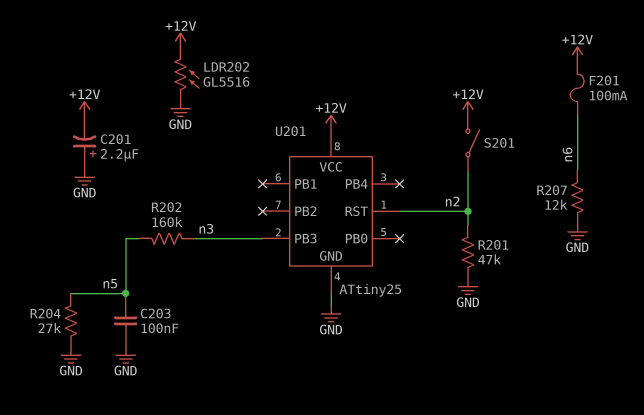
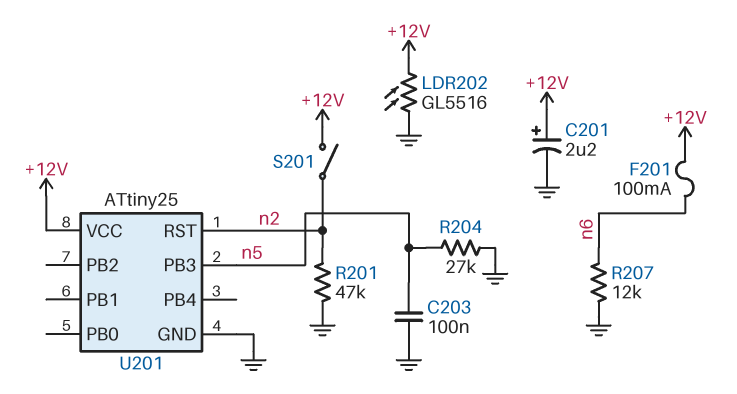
C201: 2.2uF (plus GND, minus +12V) -> 2.2uF (plus +12V, minus GND)
R202: 160k (n3, n5) -> none
U201 pin PB3: n3 -> n5

